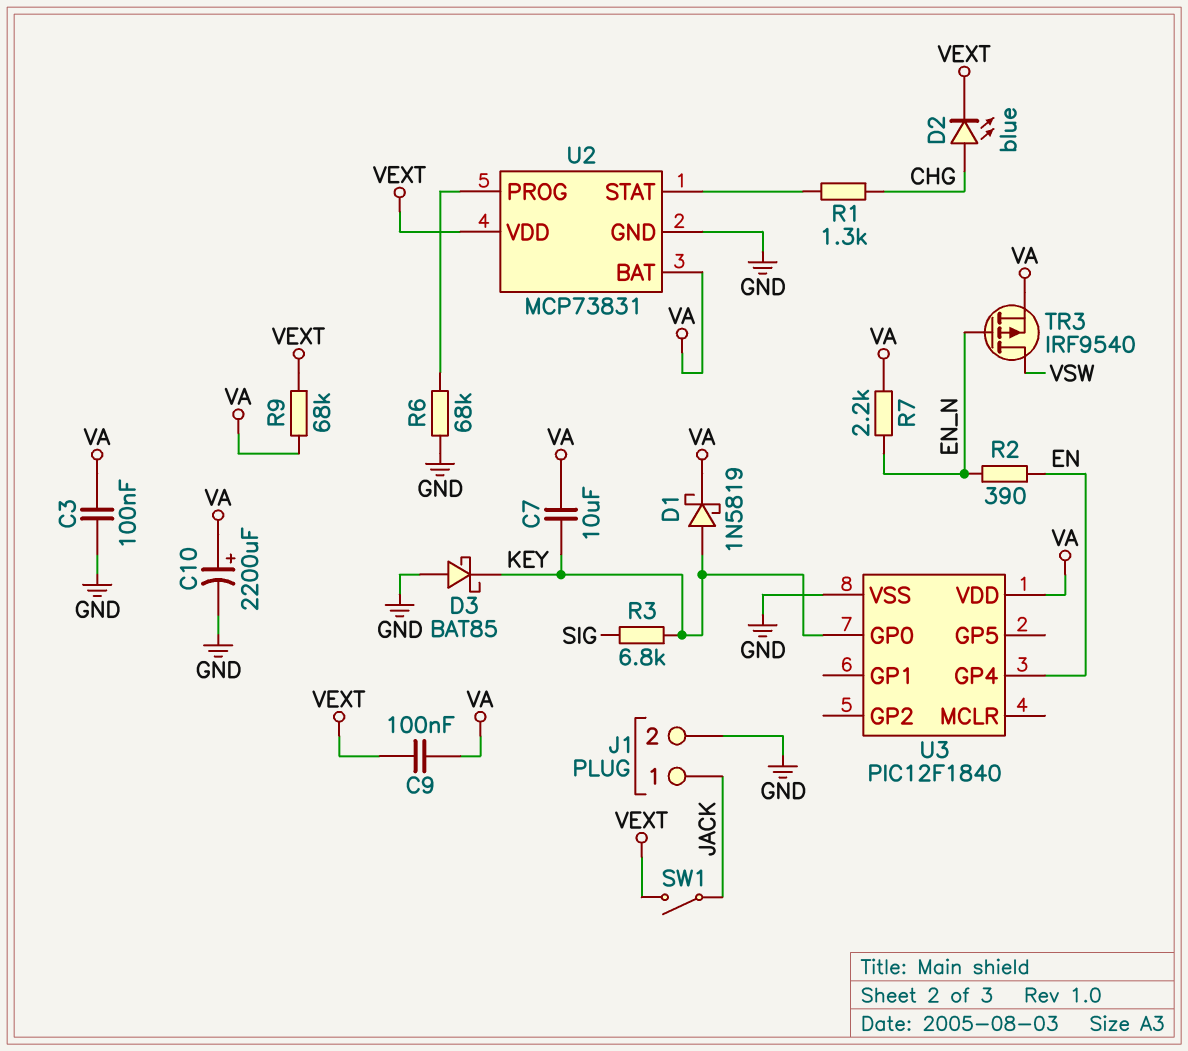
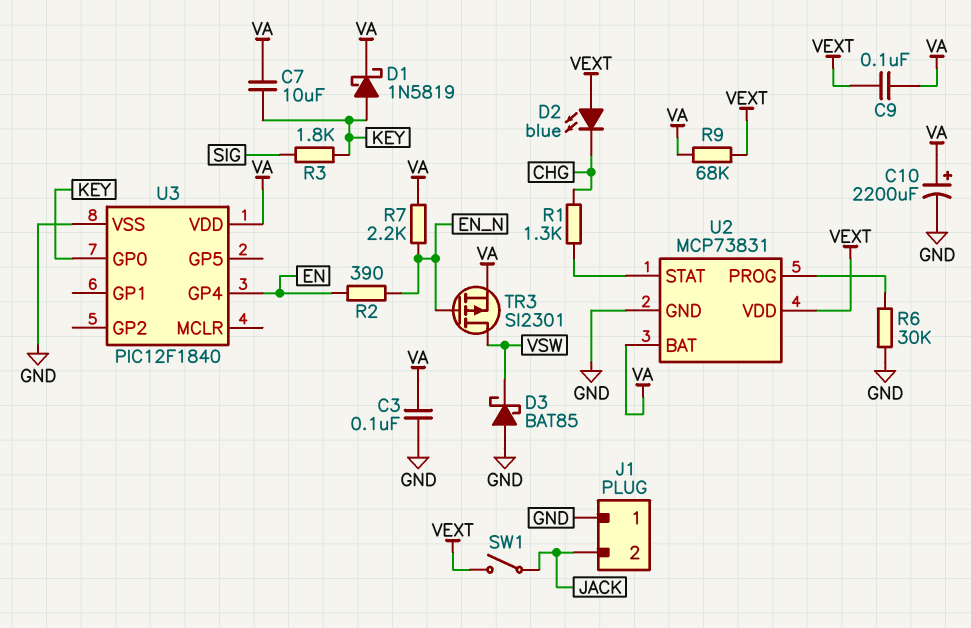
D2: LED blue (A CHG, K VEXT) -> LED blue (A VEXT, K CHG)
D3: schottky BAT85 (A GND, K KEY) -> schottky BAT85 (A GND, K VSW)
J1 pin 1: JACK -> GND
J1 pin 2: GND -> JACK
R3: 6.8k (KEY, SIG) -> 1.8k (KEY, SIG)
R6: 68k (GND, U2/PROG) -> 30k (GND, U2/PROG)
TR3: PMOS IRF9540 (G EN_N, D VSW, S VA) -> PMOS SI2301 (G EN_N, D VSW, S VA)

